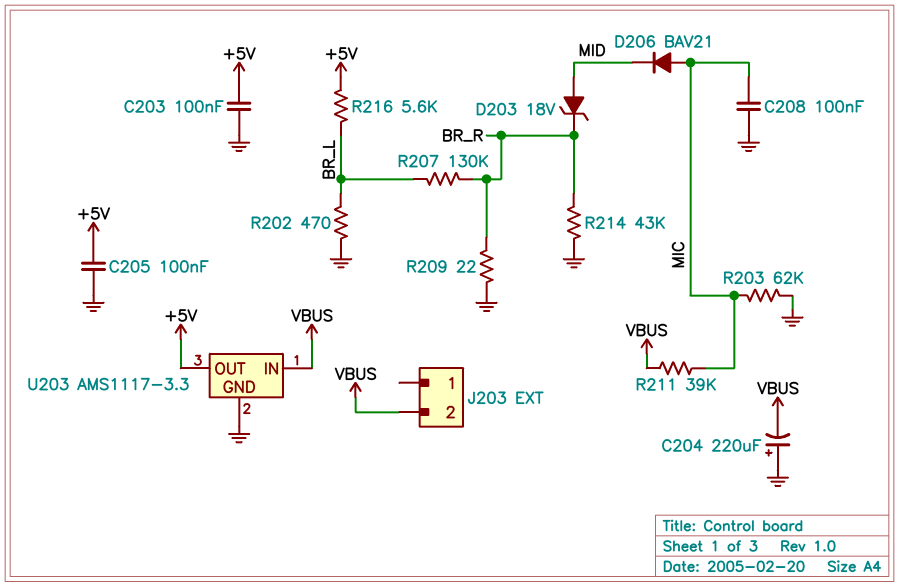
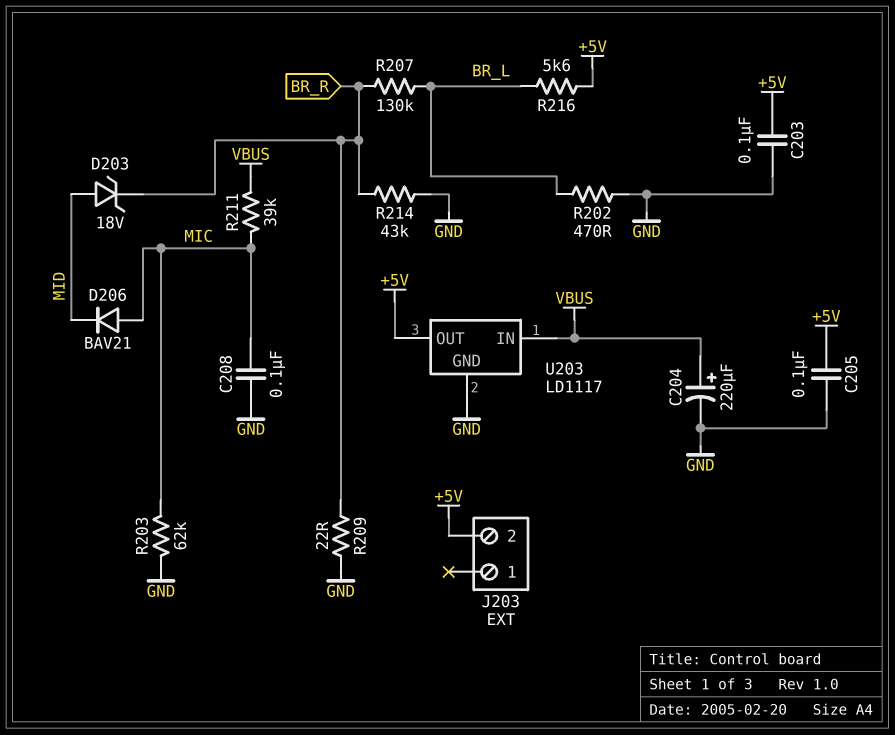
C204: 220uF (plus GND, minus VBUS) -> 220uF (plus VBUS, minus GND)
J203 pin 2: VBUS -> +5V
U203: AMS1117-3.3 -> LD1117

